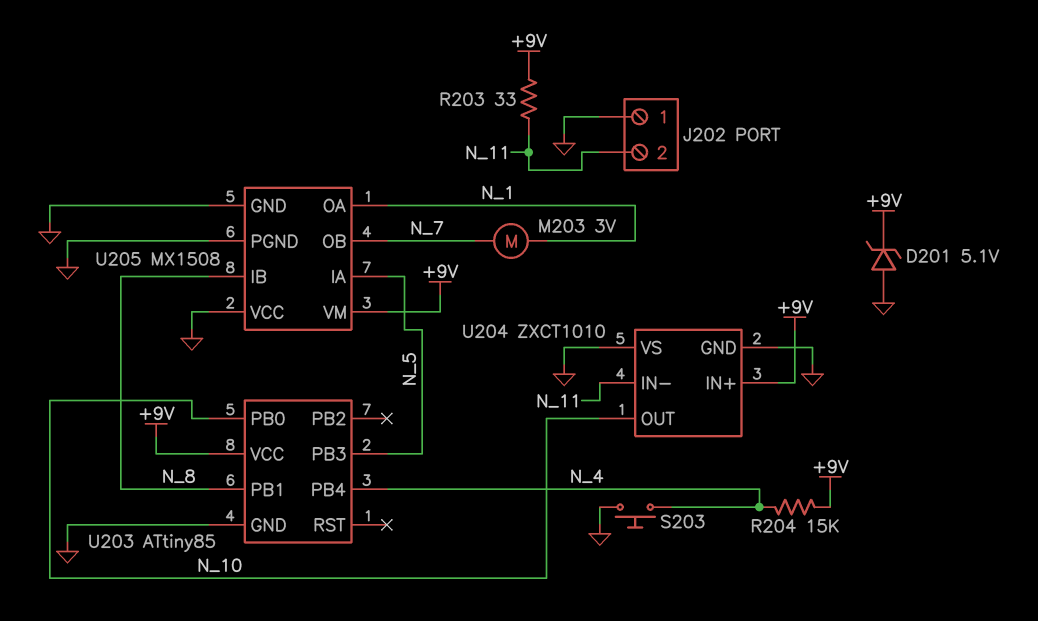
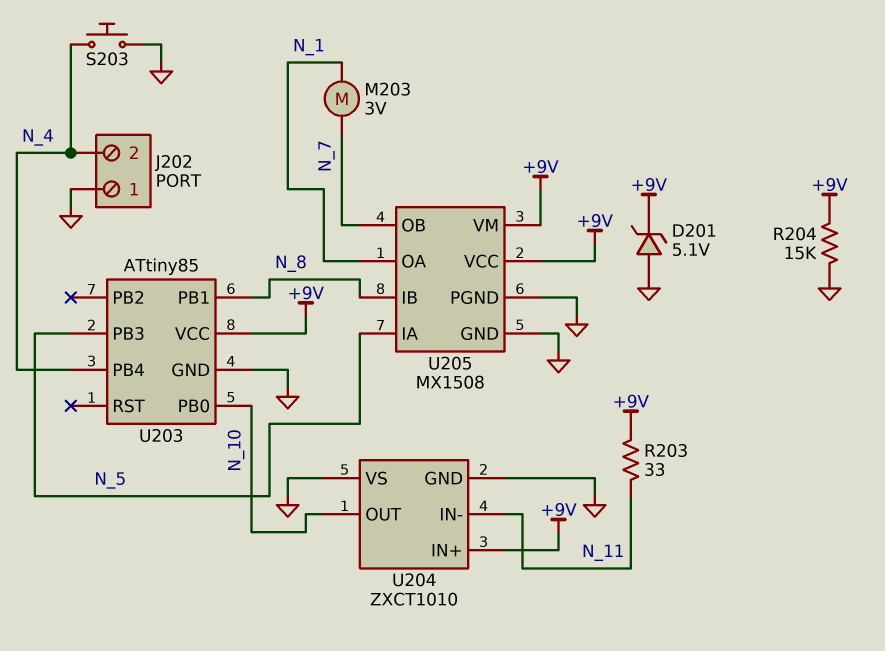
J202 pin 2: N_11 -> N_4
R204: 15k (+9V, N_4) -> 15k (+9V, GND)
U205 pin VCC: GND -> +9V

